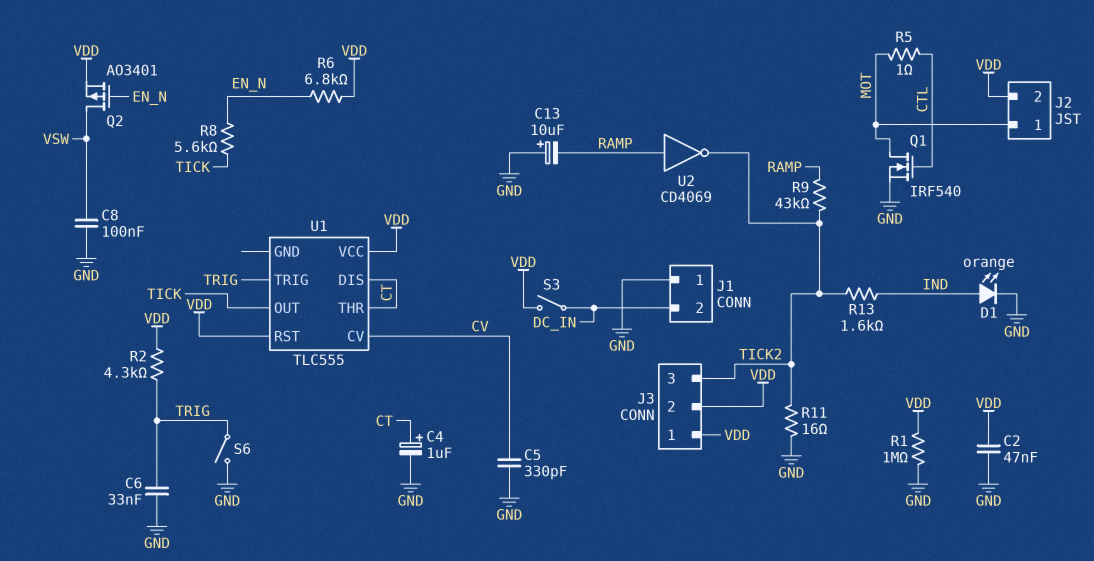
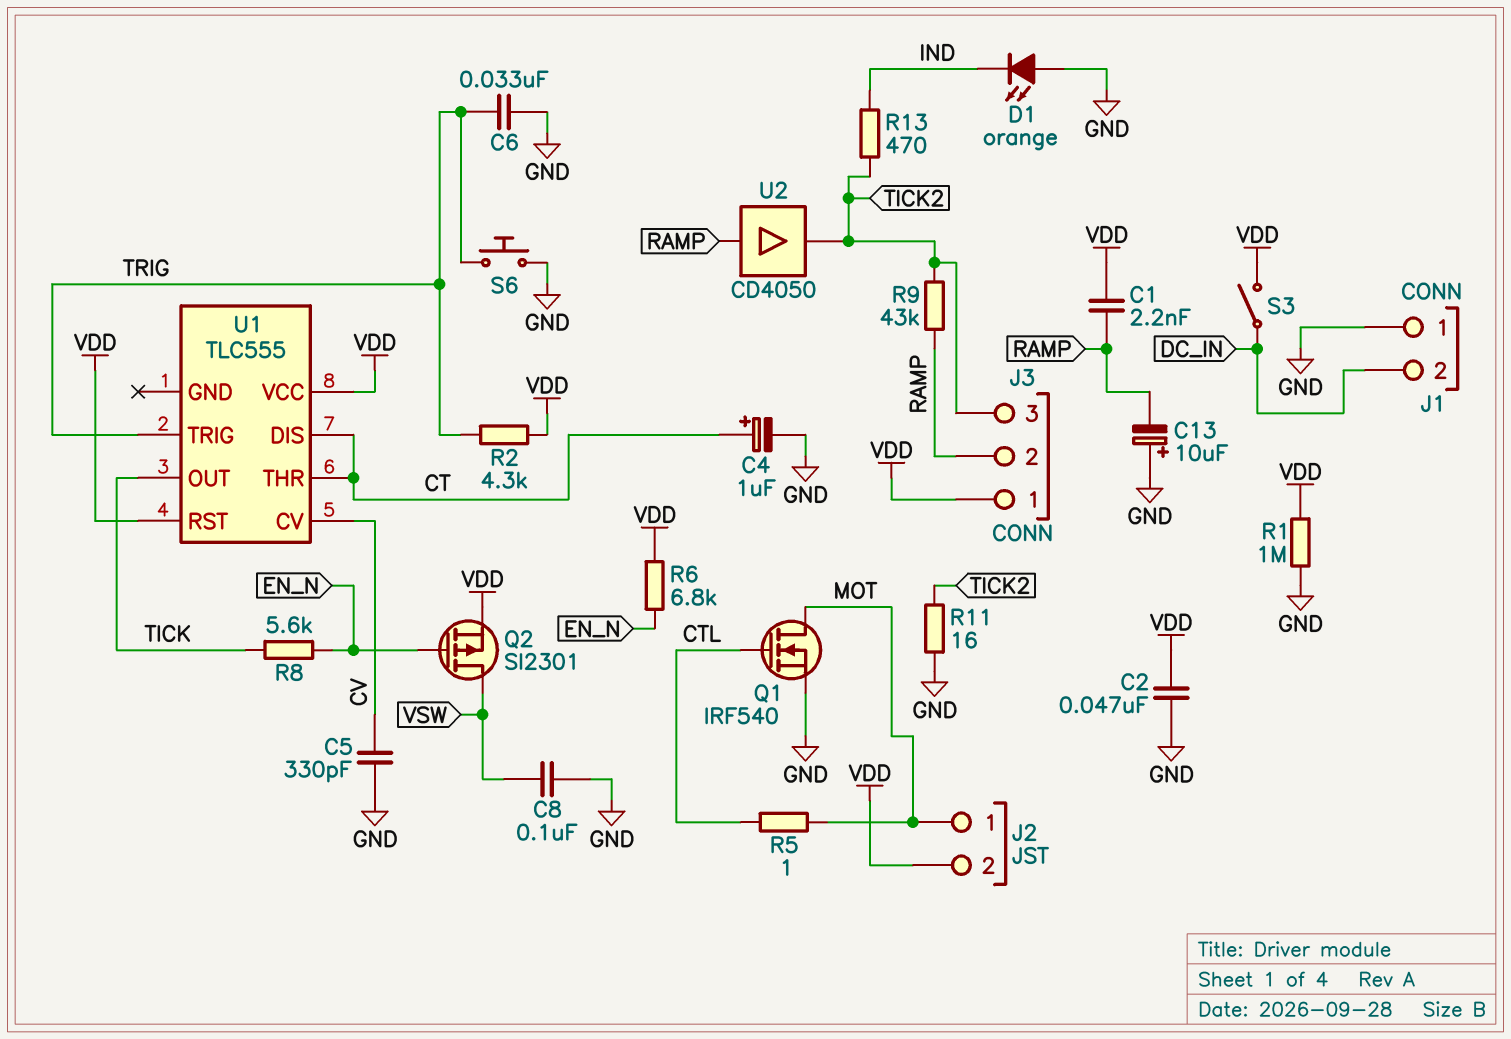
C1: none -> 2.2nF (RAMP, VDD)
D1: LED orange (A IND, K GND) -> LED orange (A GND, K IND)
J3 pin 2: VDD -> RAMP
Q2: PMOS AO3401 (G EN_N, D VSW, S VDD) -> PMOS SI2301 (G EN_N, D VSW, S VDD)
R13: 1.6k (IND, TICK2) -> 470 (IND, TICK2)
S6: switch (GND, TRIG) -> button (GND, TRIG)
U2: NOT CD4069 (in RAMP, out TICK2) -> buffer CD4050 (in RAMP, out TICK2)

